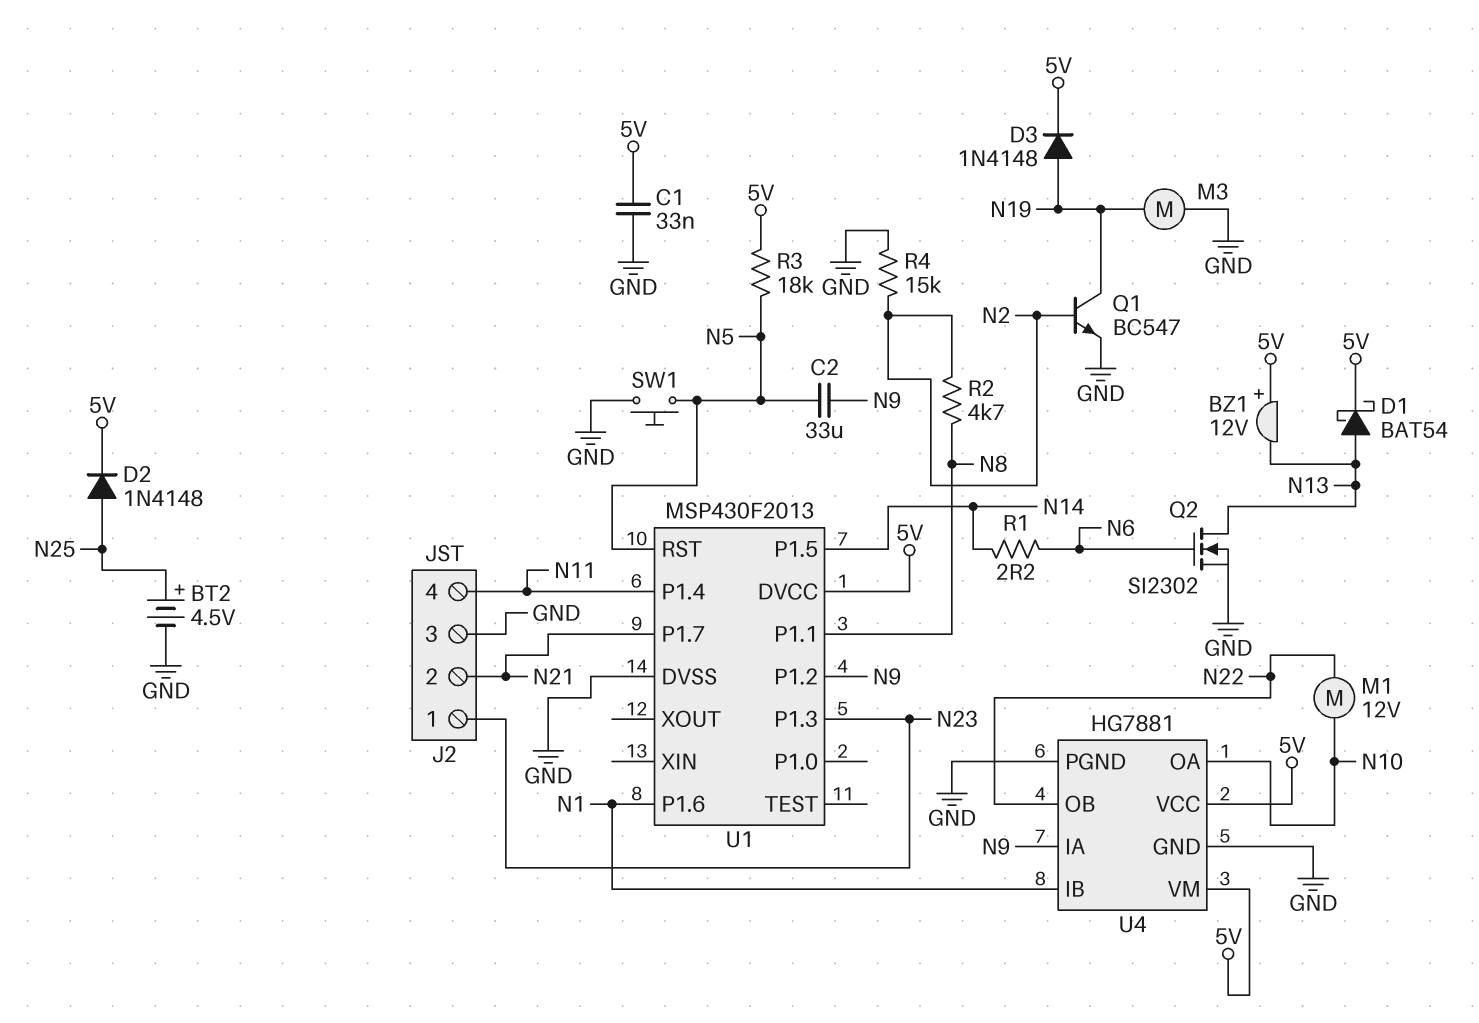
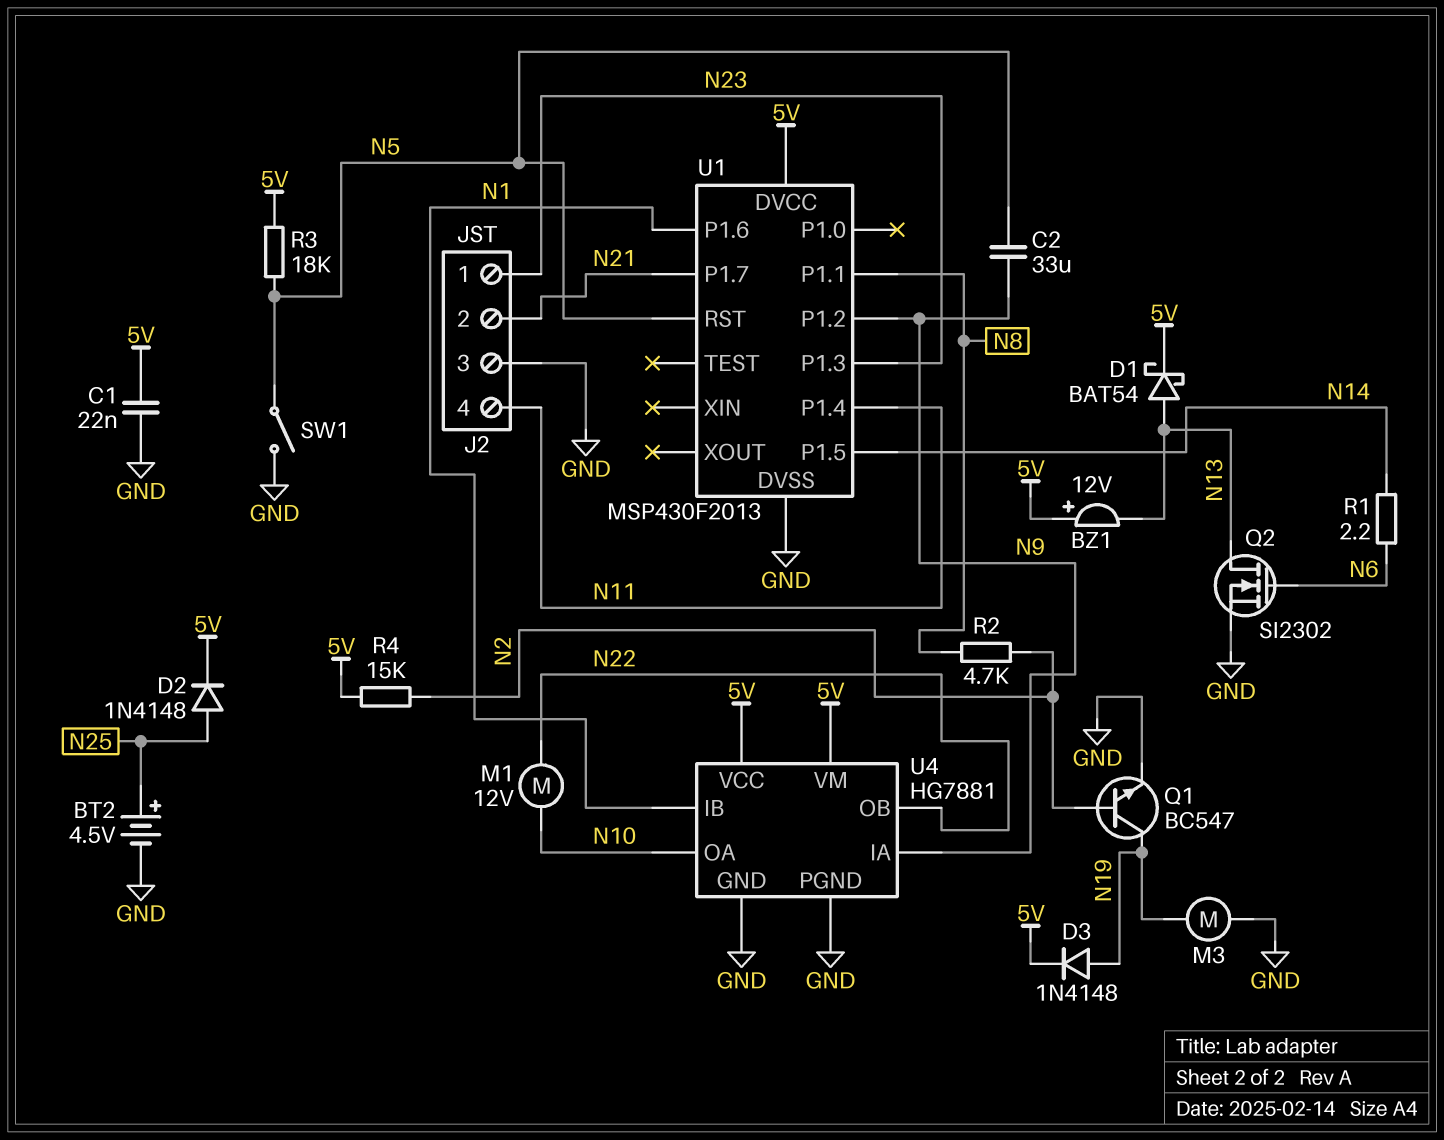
C1: 33nF (5V, GND) -> 22nF (5V, GND)
R4: 15k (GND, N2) -> 15k (5V, N2)
SW1: button (GND, N5) -> switch (GND, N5)

